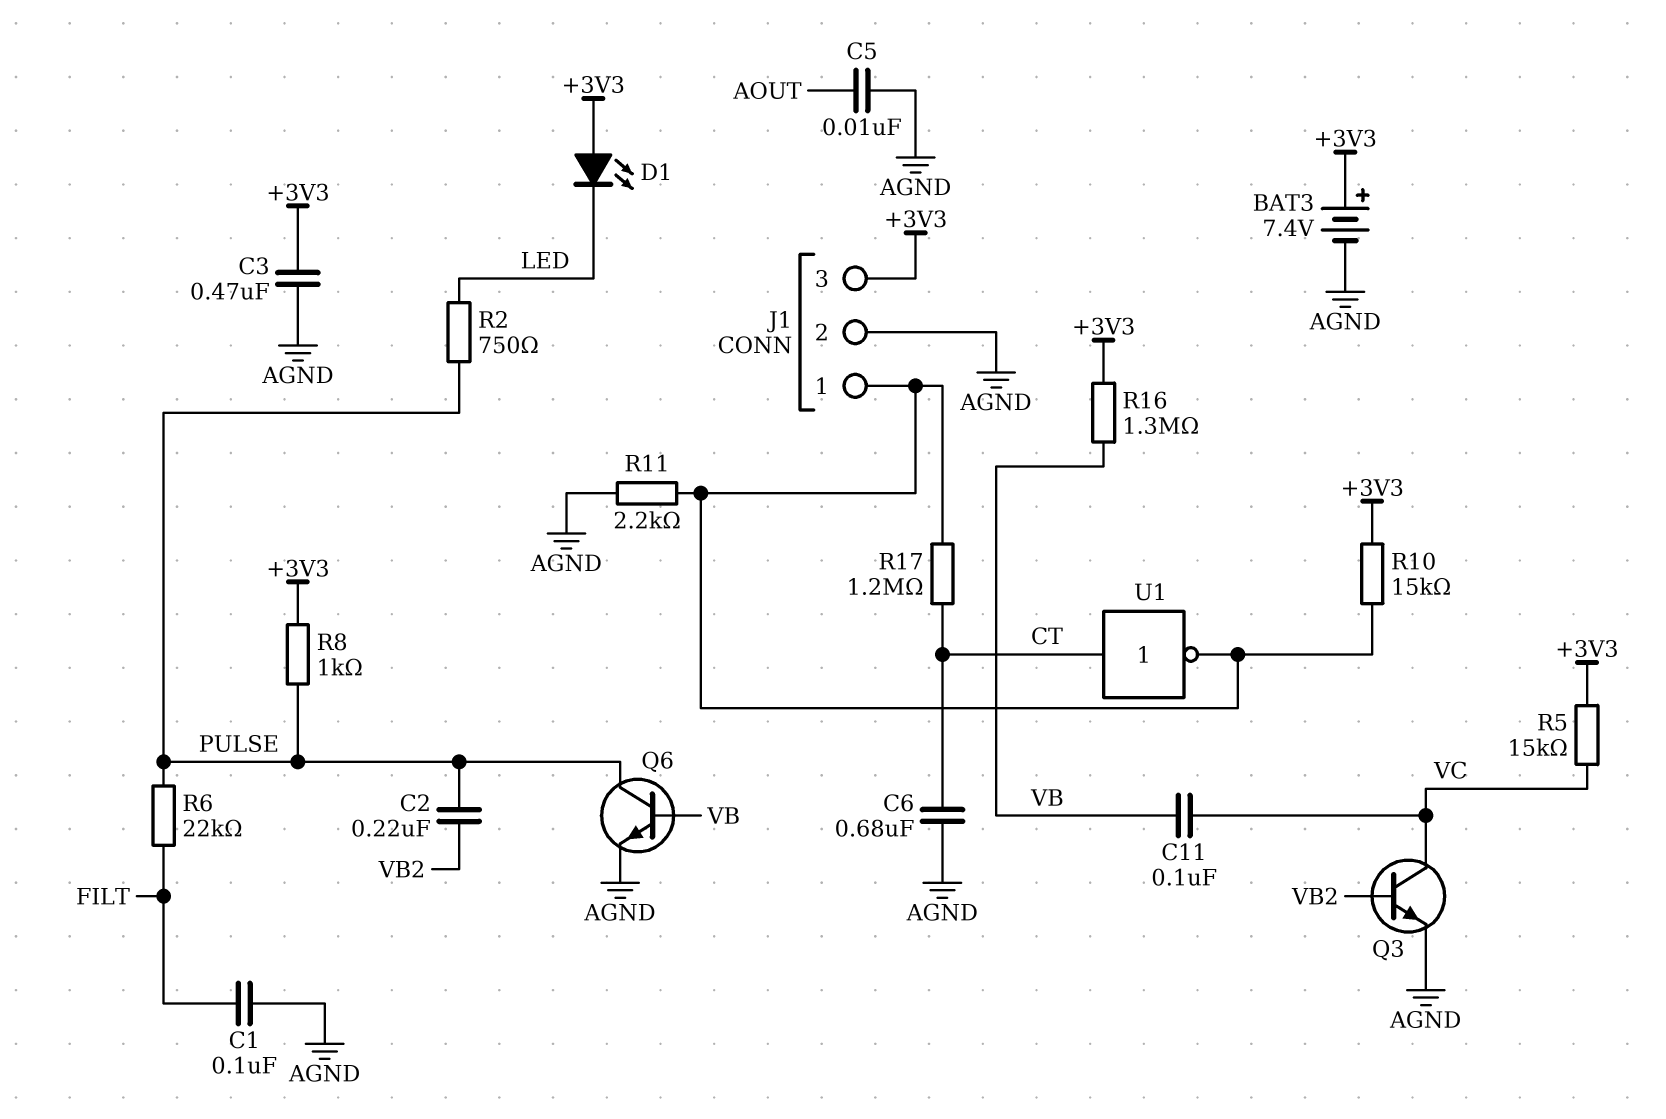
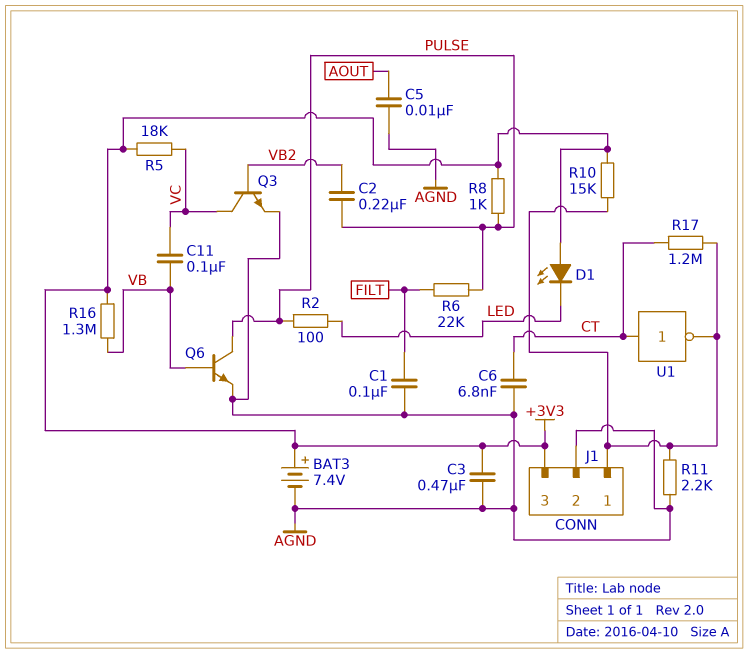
C6: 680nF (AGND, CT) -> 6.8nF (AGND, CT)
R2: 750 (LED, PULSE) -> 100 (LED, PULSE)
R5: 15k (+3V3, VC) -> 18k (+3V3, VC)

